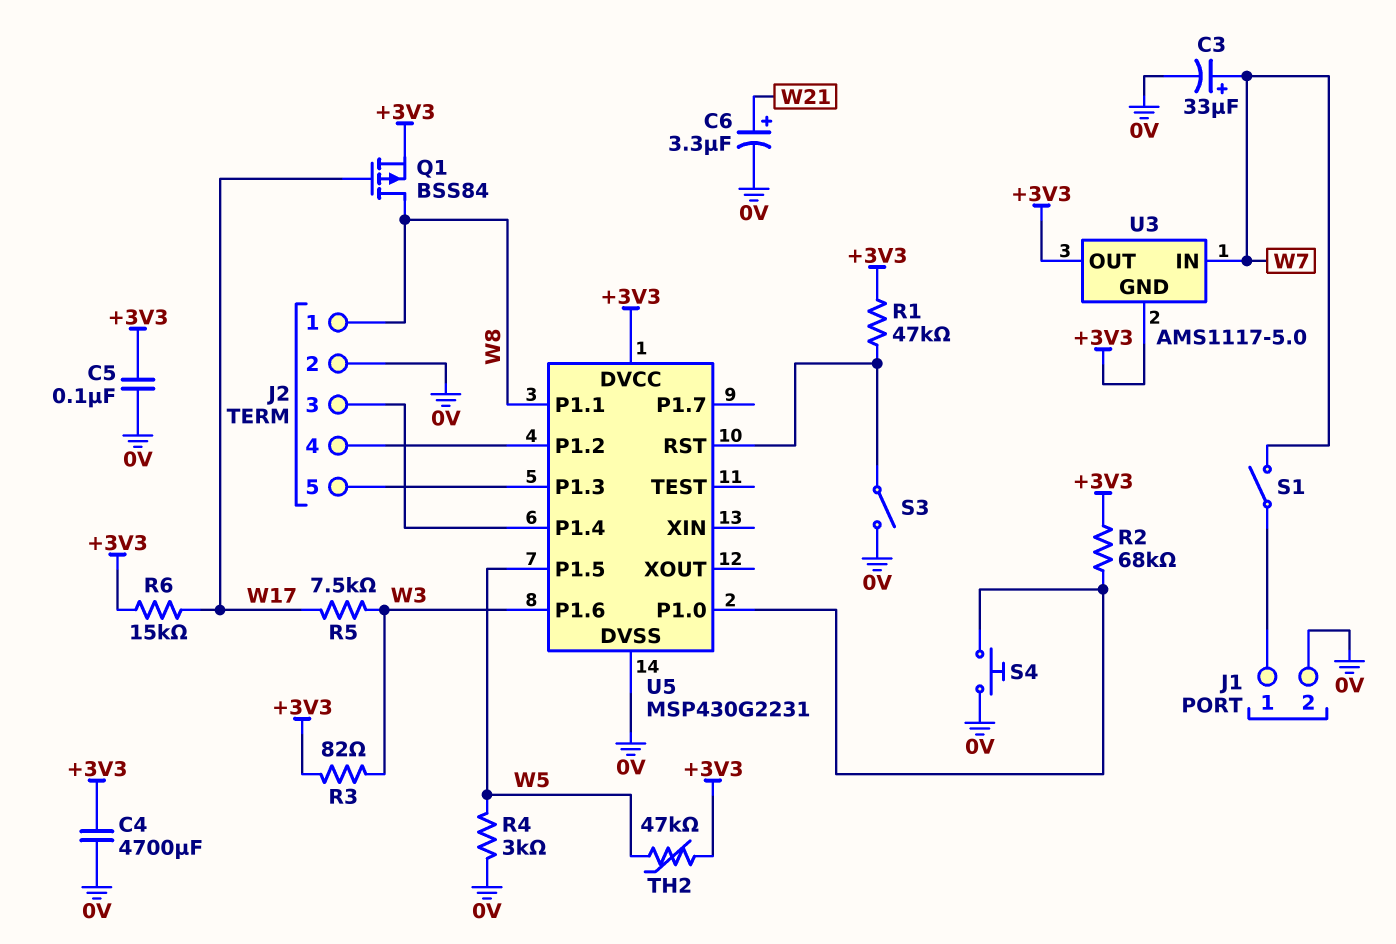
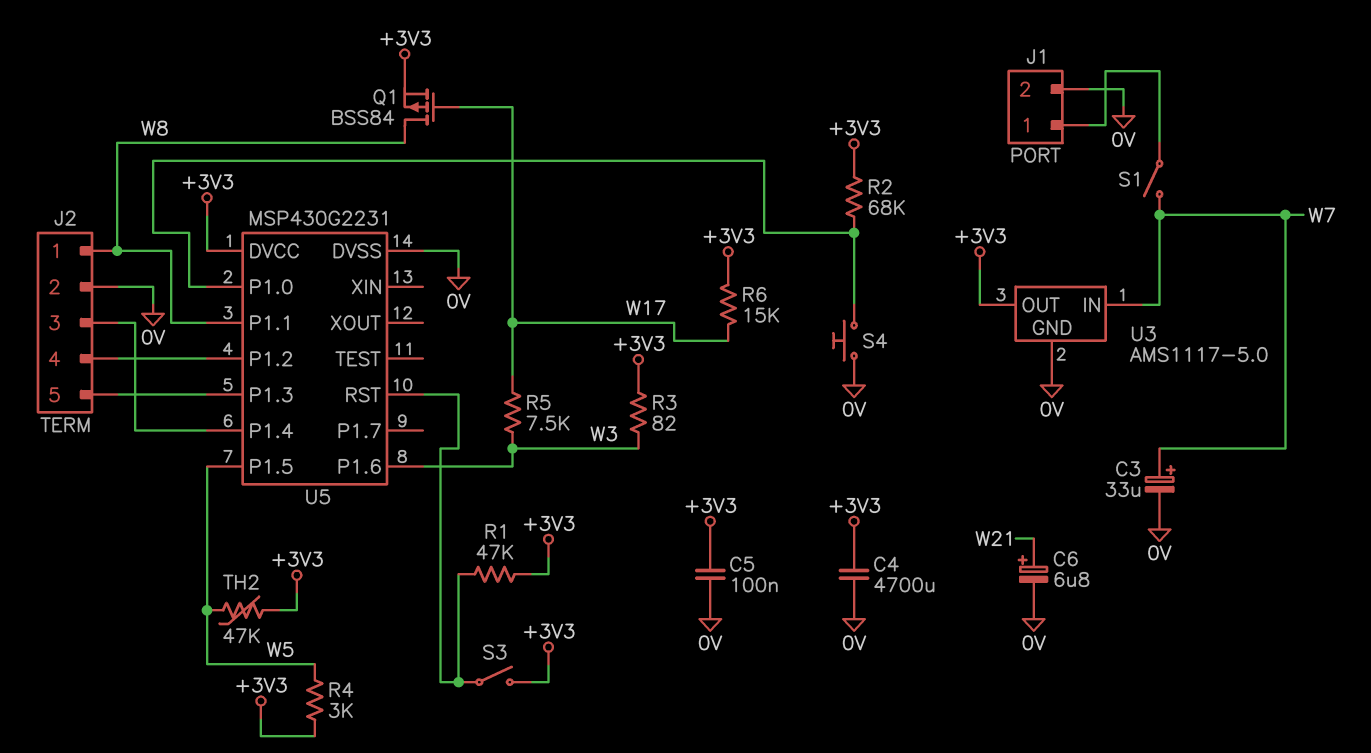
C6: 3.3uF (plus W21, minus 0V) -> 6.8uF (plus W21, minus 0V)
R4: 3k (0V, W5) -> 3k (+3V3, W5)
S3: switch (0V, U5/RST) -> switch (+3V3, U5/RST)
U3 pin GND: +3V3 -> 0V

